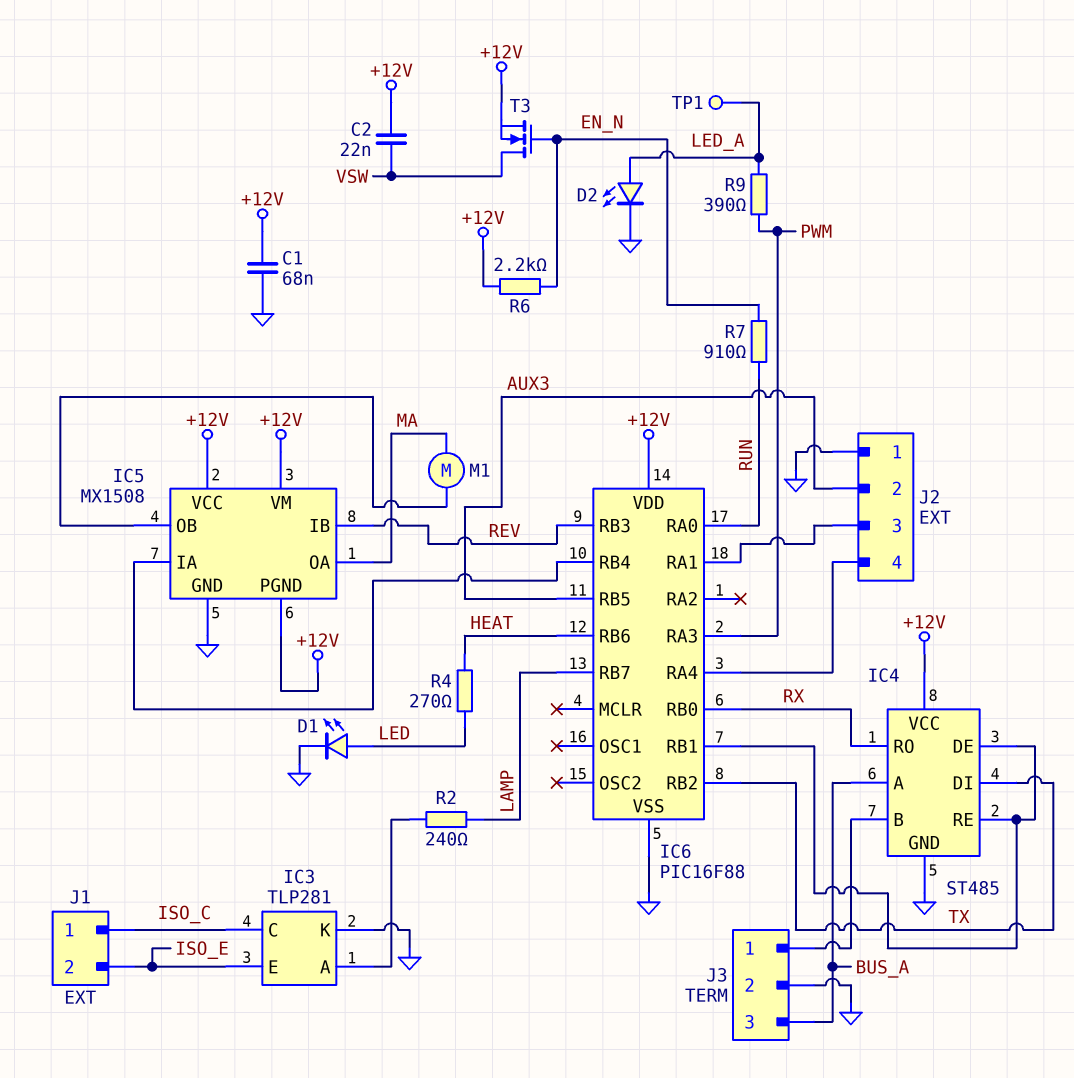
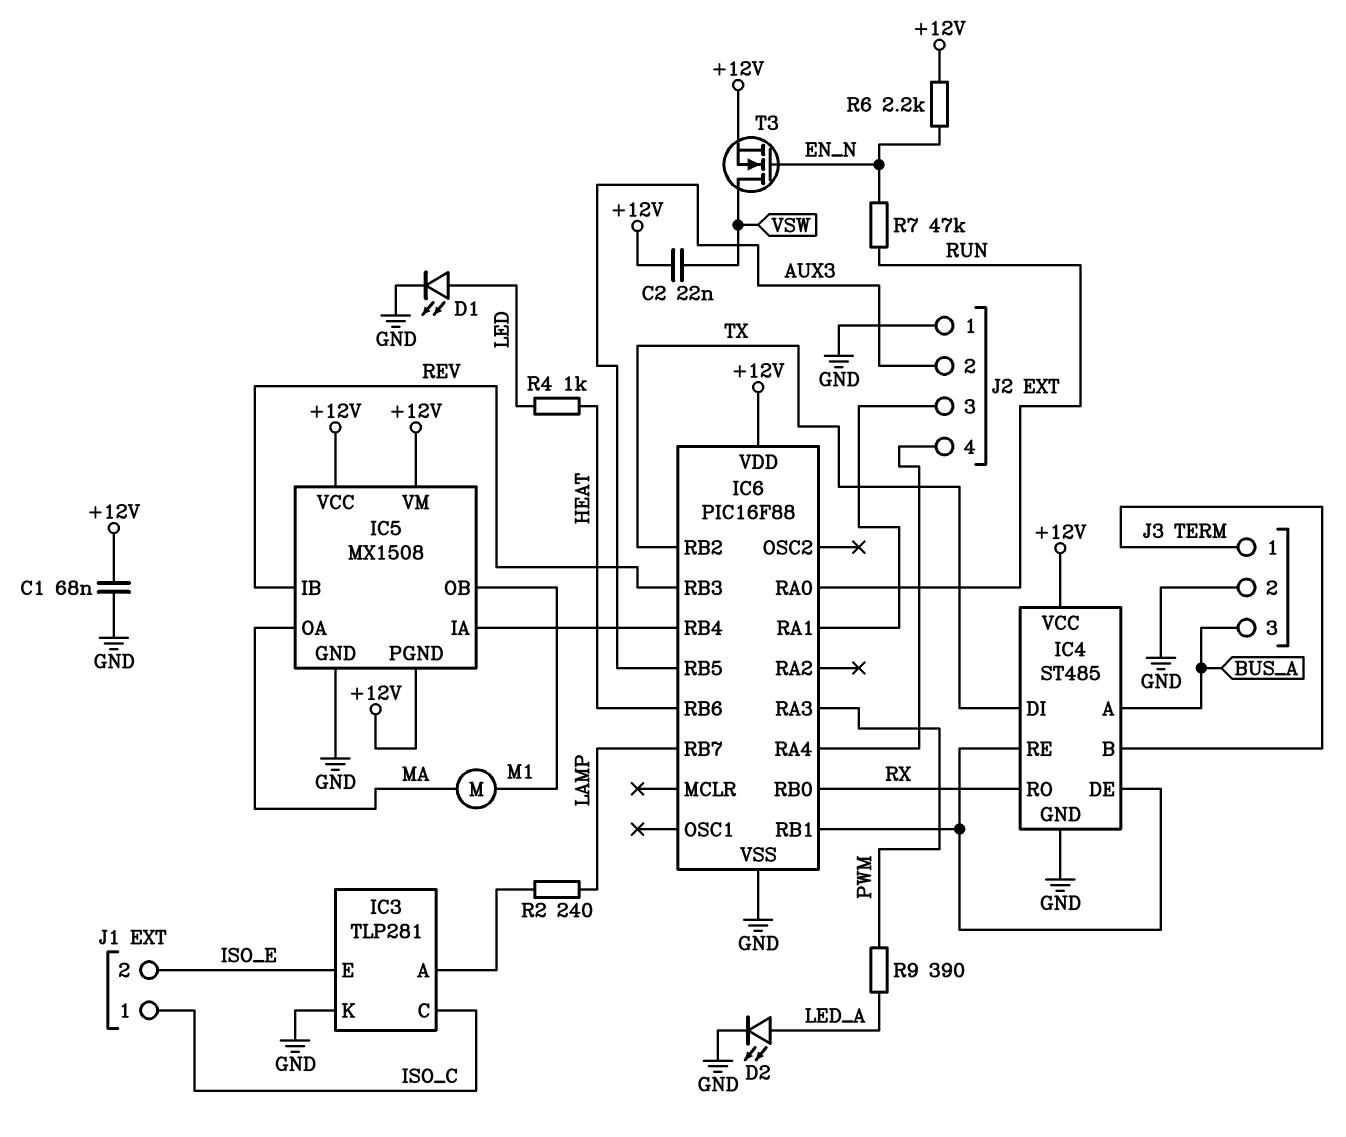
R4: 270 (HEAT, LED) -> 1k (HEAT, LED)
R7: 910 (EN_N, RUN) -> 47k (EN_N, RUN)
TP1: test point (LED_A) -> none

